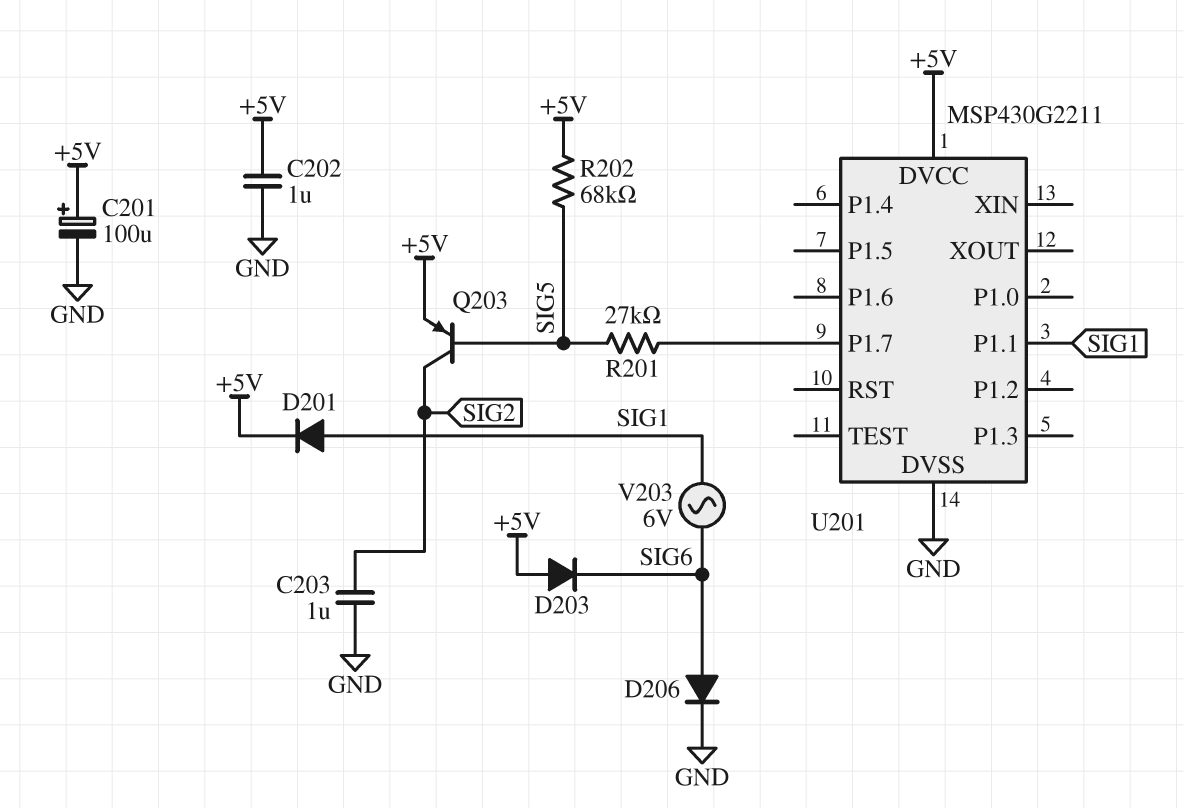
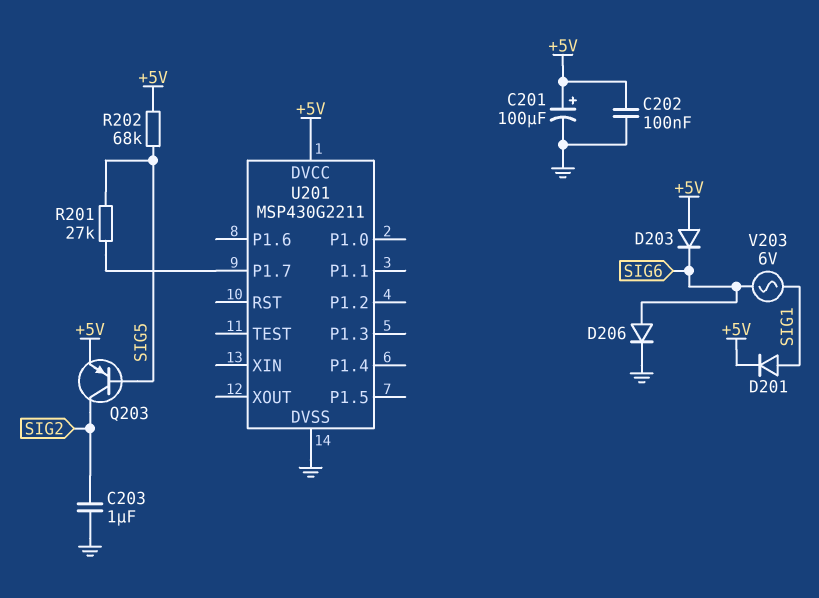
C202: 1uF (+5V, GND) -> 100nF (+5V, GND)
U201 pin P1.1: SIG1 -> none

